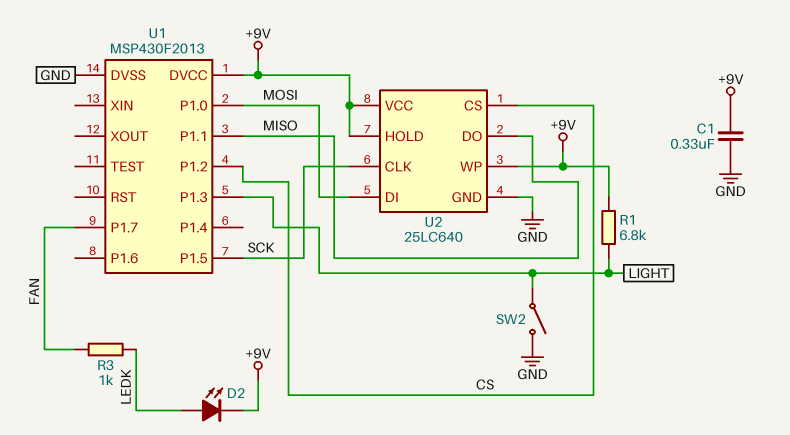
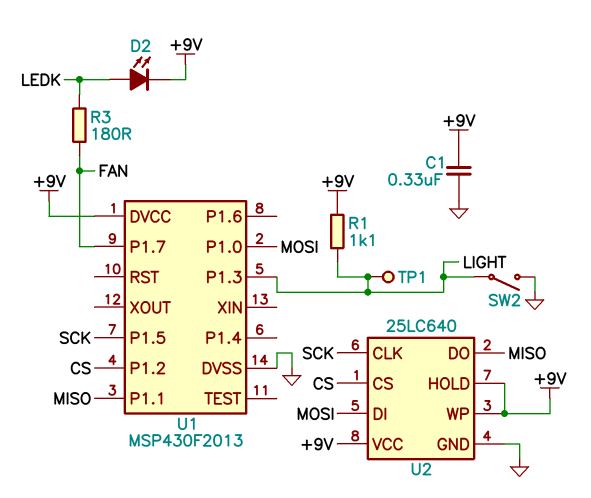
R1: 6.8k (+9V, LIGHT) -> 1.1k (+9V, LIGHT)
R3: 1k (FAN, LEDK) -> 180 (FAN, LEDK)
TP1: none -> test point (LIGHT)

